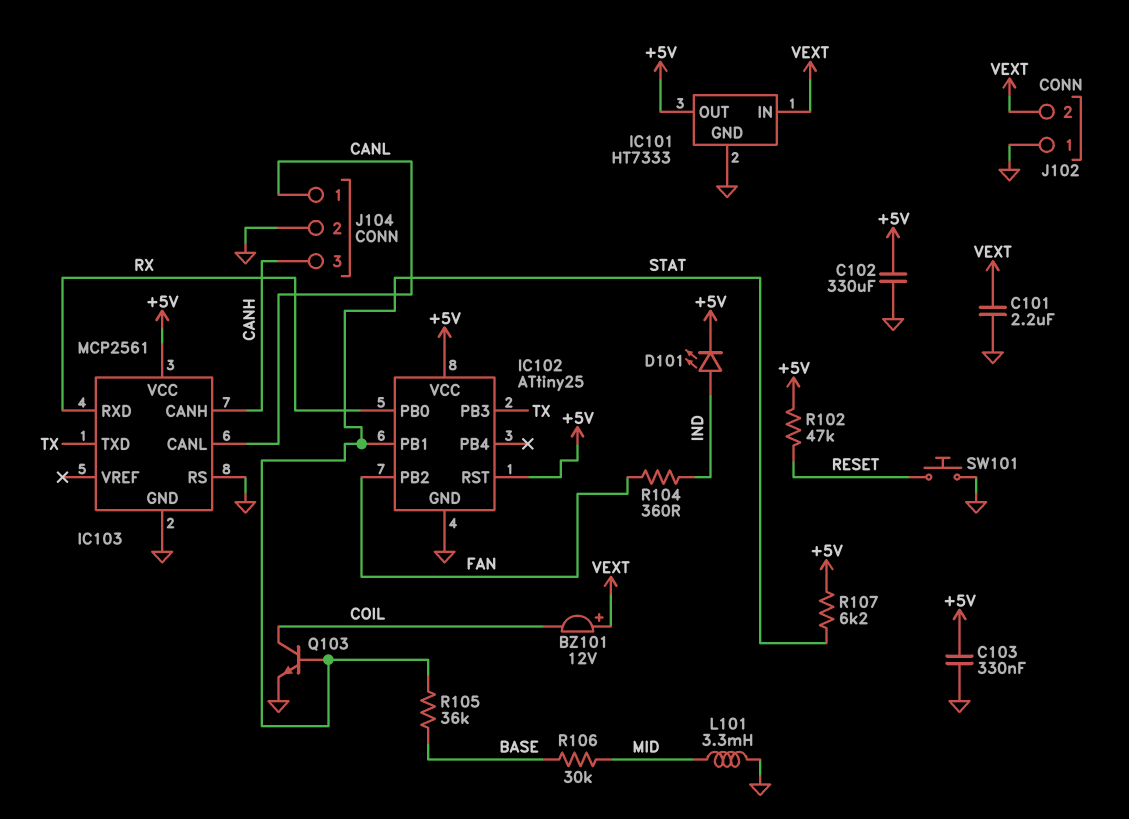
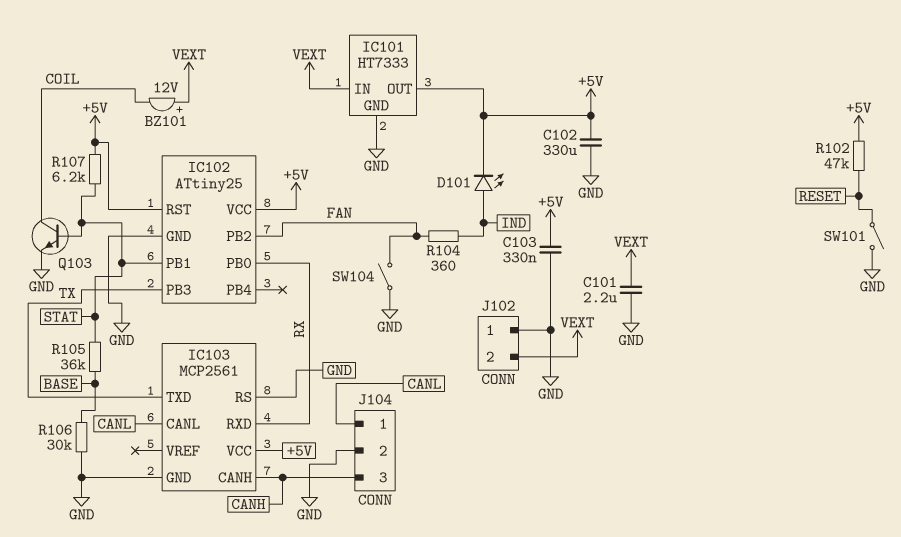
L101: 3.3mH (GND, MID) -> none
R106: 30k (BASE, MID) -> 30k (BASE, GND)
SW101: button (GND, RESET) -> switch (GND, RESET)
SW104: none -> switch (FAN, GND)

